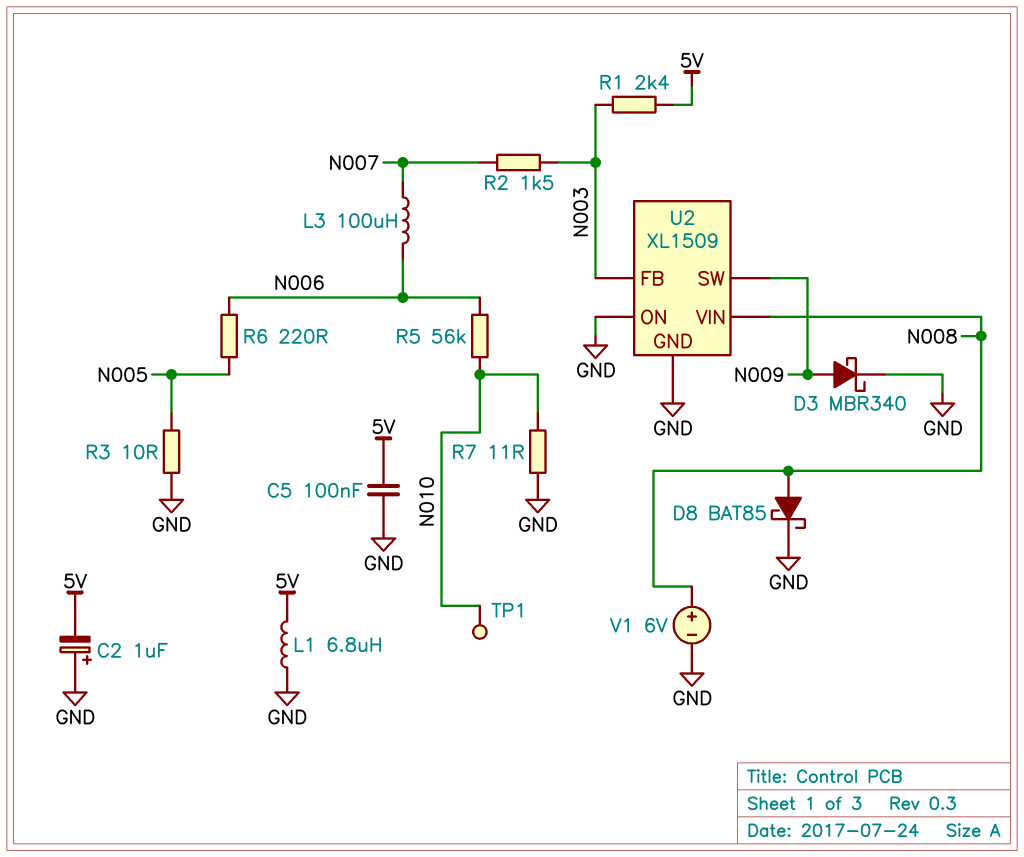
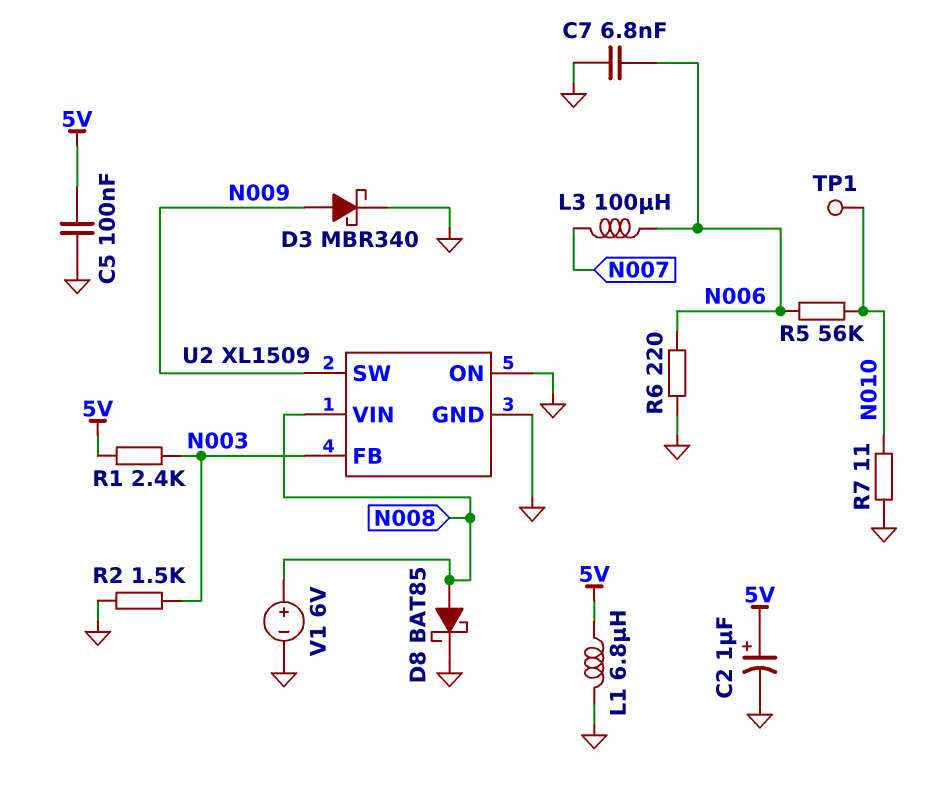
C2: 1uF (plus GND, minus 5V) -> 1uF (plus 5V, minus GND)
C7: none -> 6.8nF (GND, N006)
R2: 1.5k (N003, N007) -> 1.5k (GND, N003)
R3: 10 (GND, N005) -> none
R6: 220 (N005, N006) -> 220 (GND, N006)

